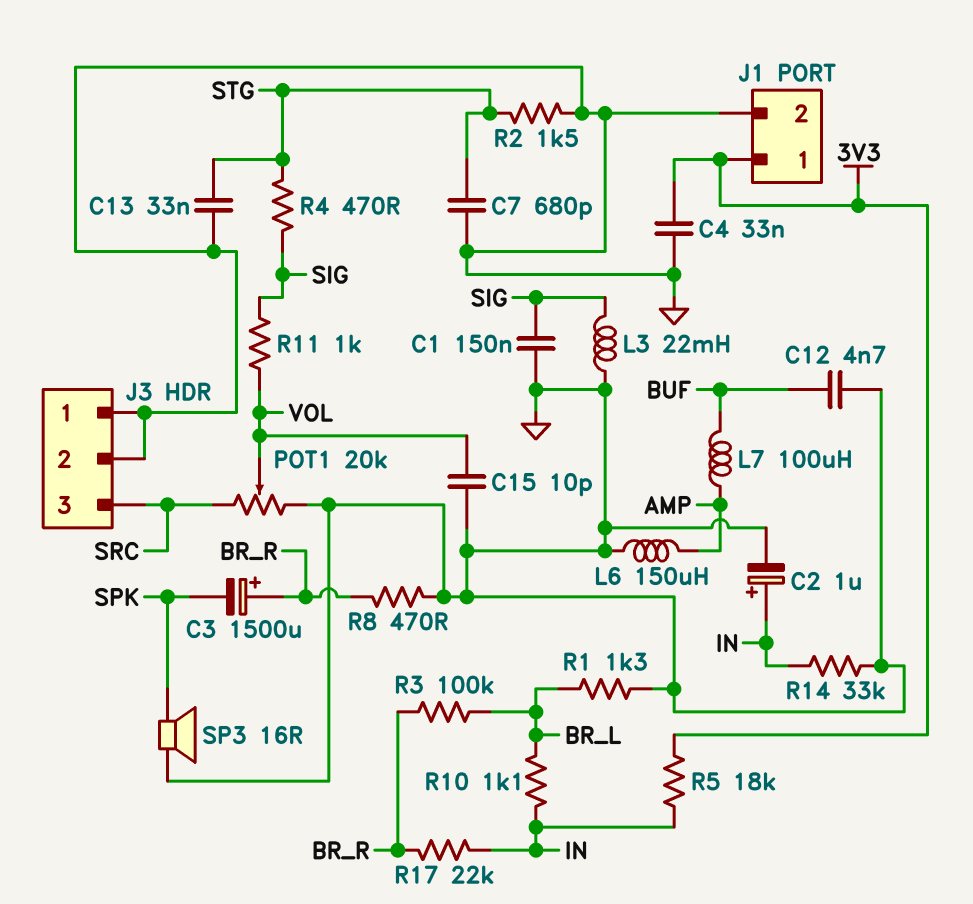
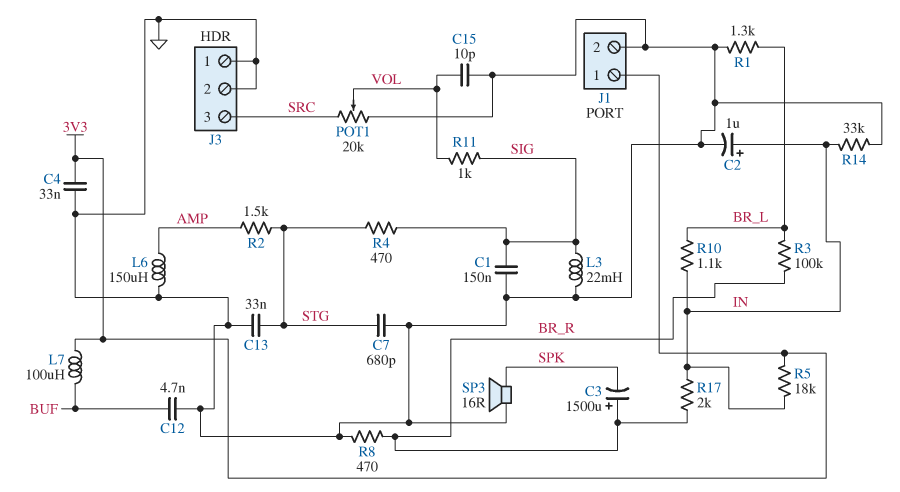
L7: 100uH (AMP, BUF) -> 100uH (3V3, BUF)
R2: 1.5k (GND, STG) -> 1.5k (AMP, STG)
R17: 22k (BR_R, IN) -> 2k (BR_R, IN)

